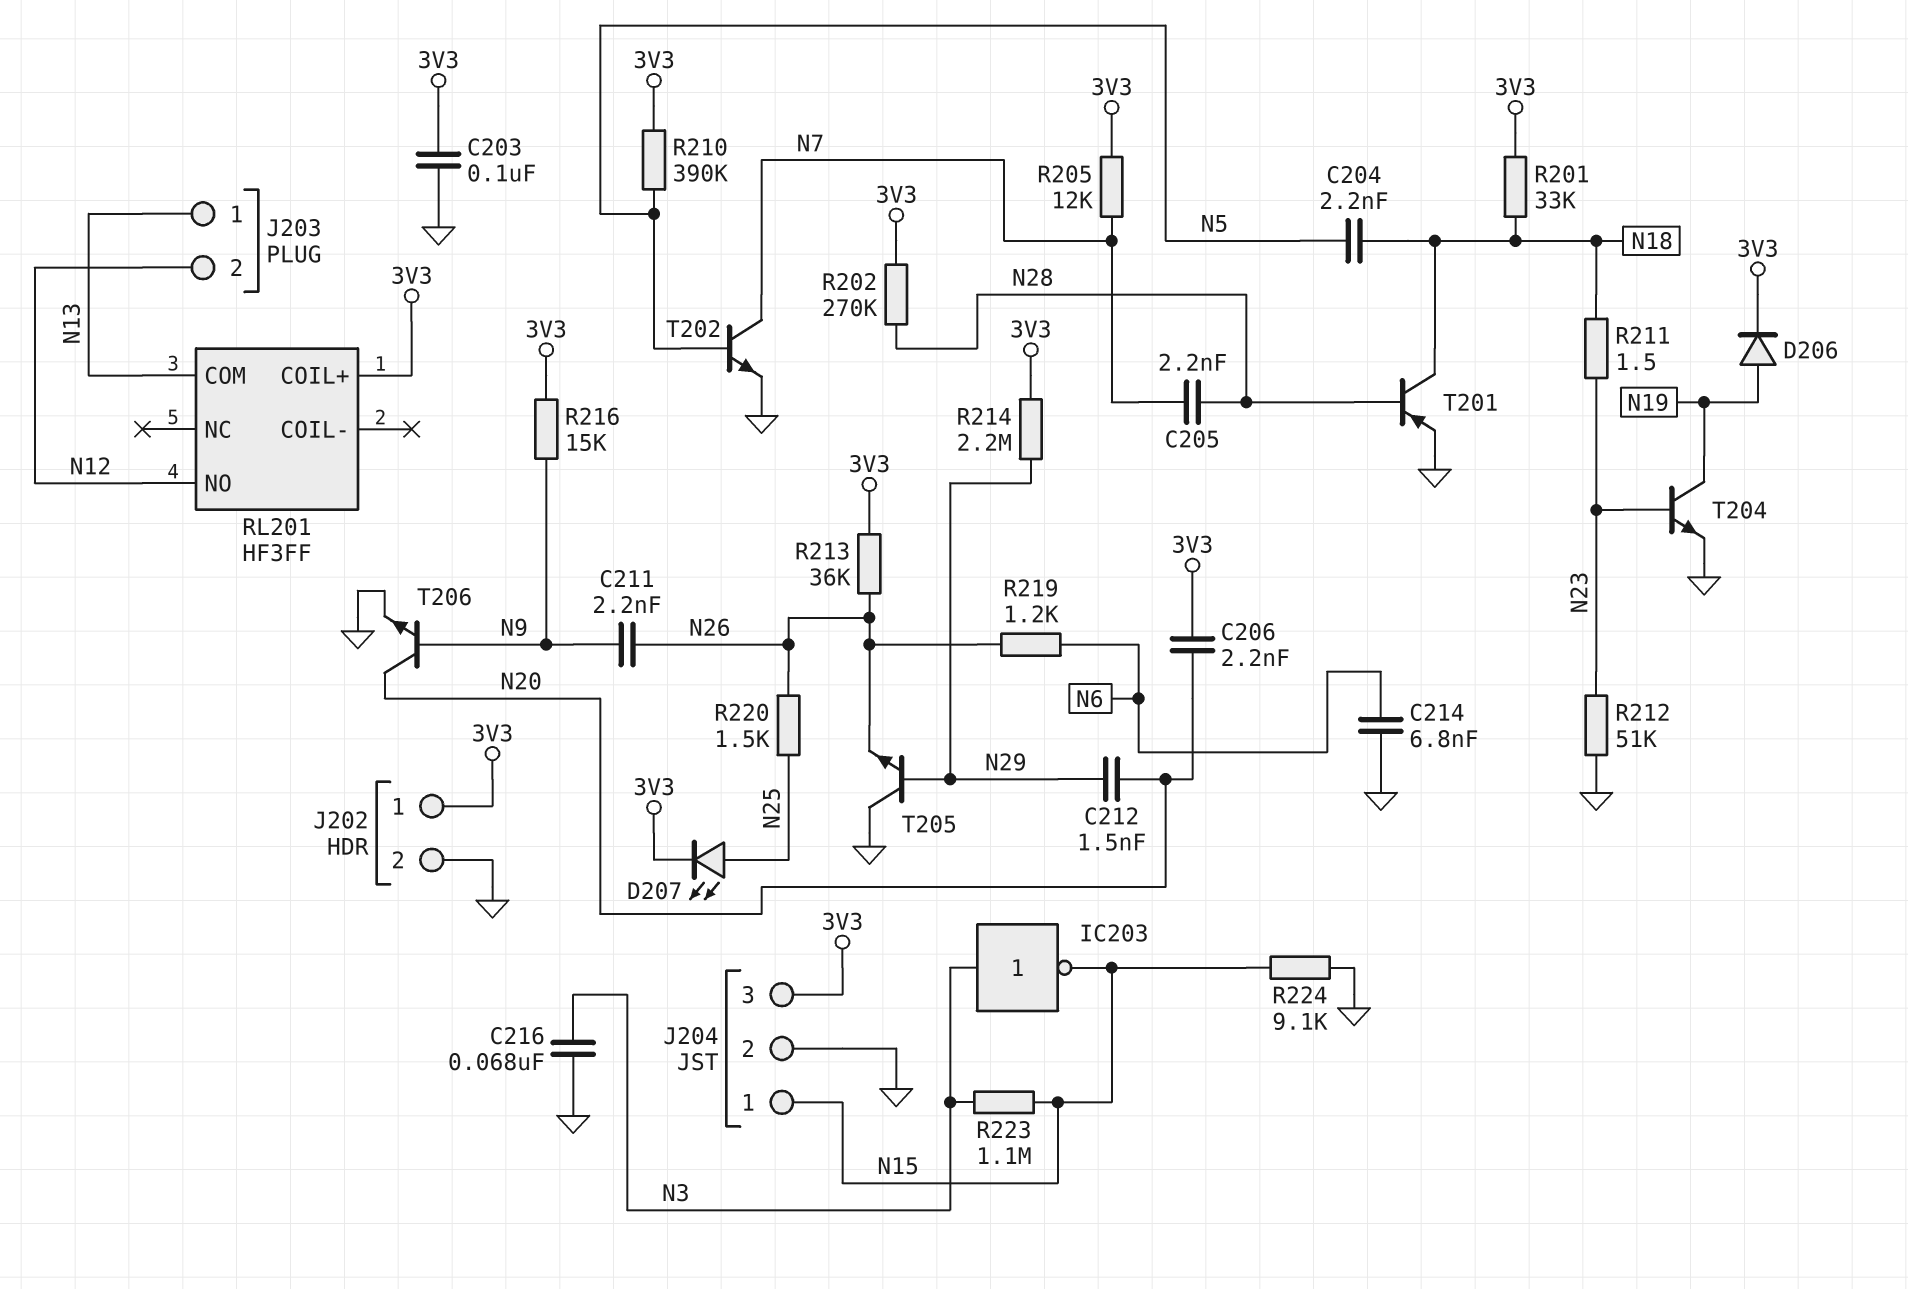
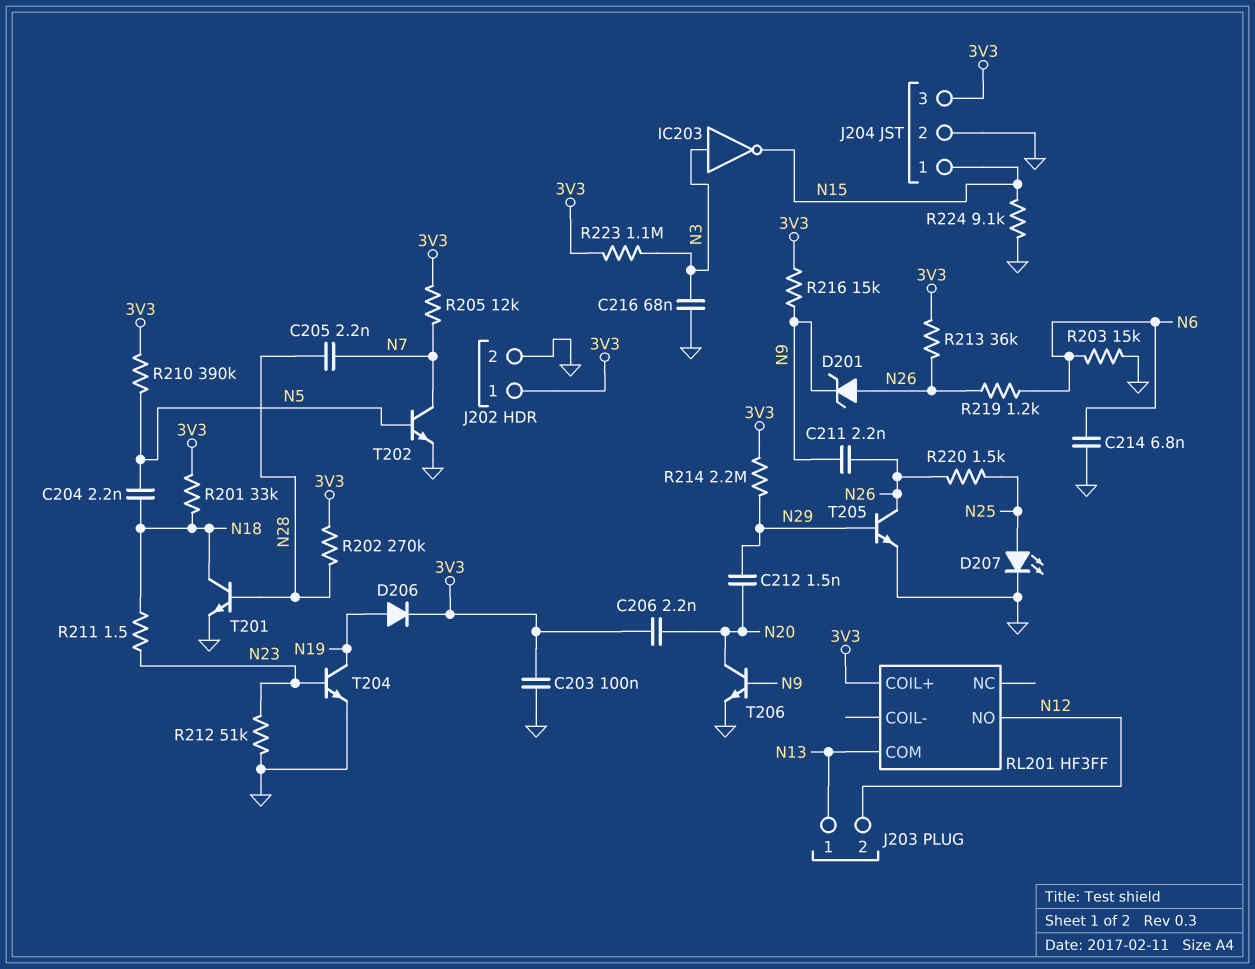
D201: none -> zener (A N26, K N9)
D207: LED (A N25, K 3V3) -> LED (A N25, K GND)
R203: none -> 15k (GND, N6)
R223: 1.1M (N3, N15) -> 1.1M (3V3, N3)
T201: PNP (B N28, C N18, E GND) -> NPN (B N28, C N18, E GND)
T205: NPN (B N29, C GND, E N26) -> NPN (B N29, C N26, E GND)

